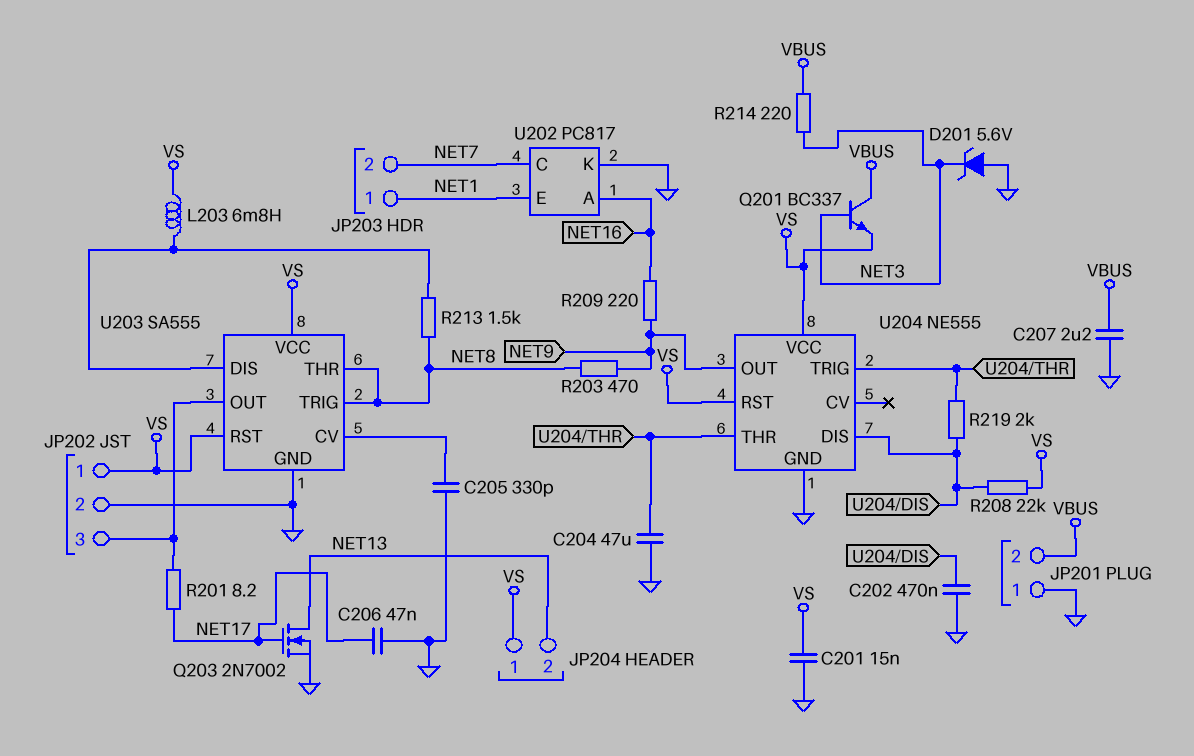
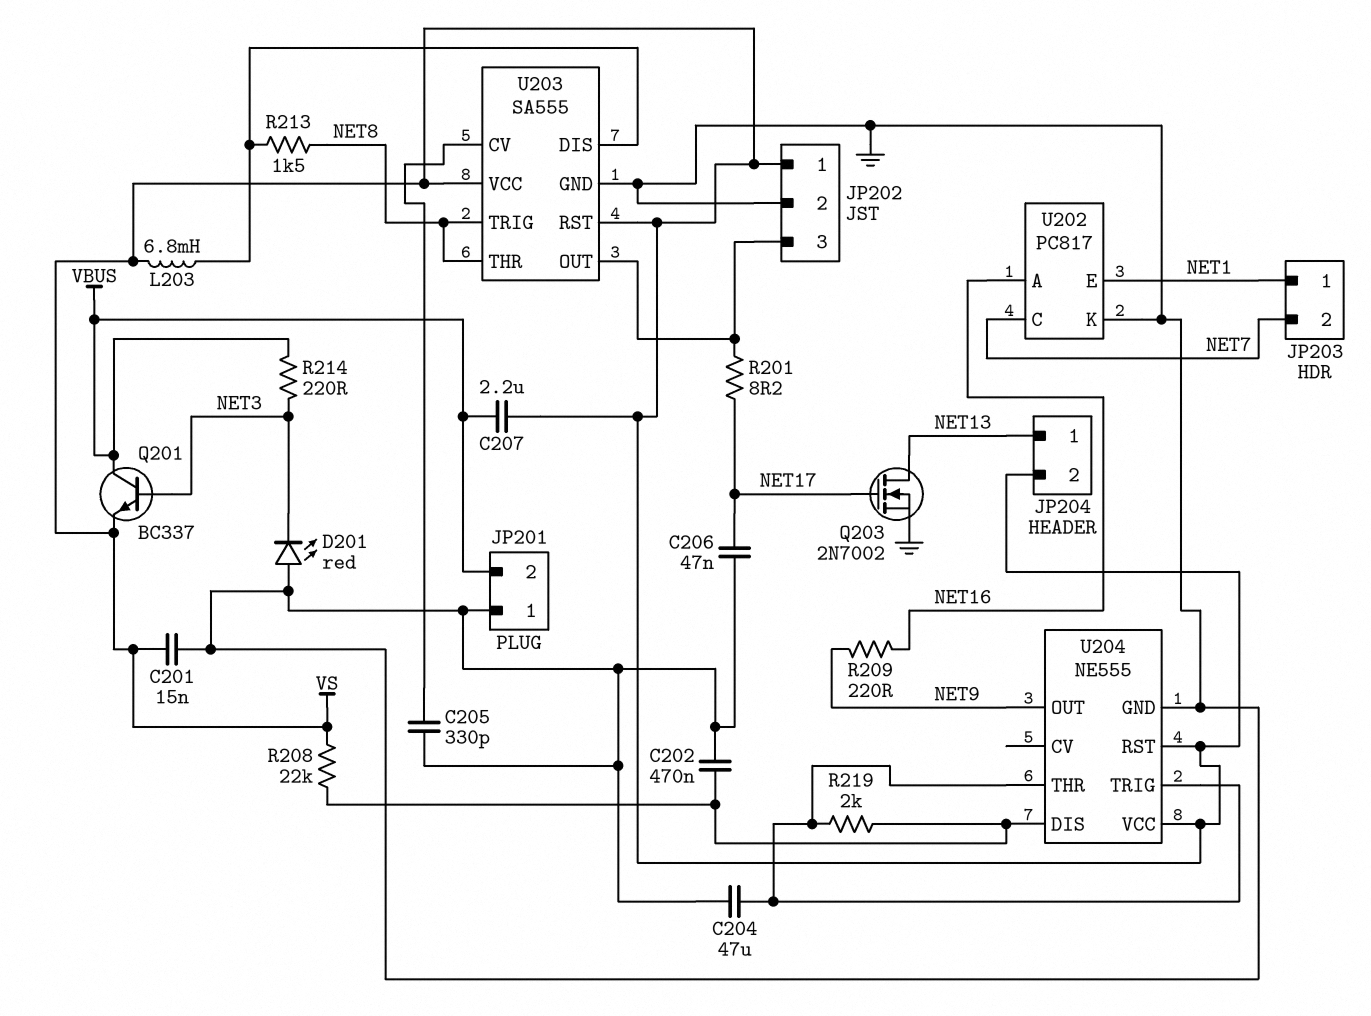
C207: 2.2uF (GND, VBUS) -> 2.2uF (VBUS, VS)
D201: zener 5.6V (A GND, K NET3) -> LED red (A GND, K NET3)
JP204 pin 1: VS -> NET13
JP204 pin 2: NET13 -> VS
R203: 470 (NET8, NET9) -> none

